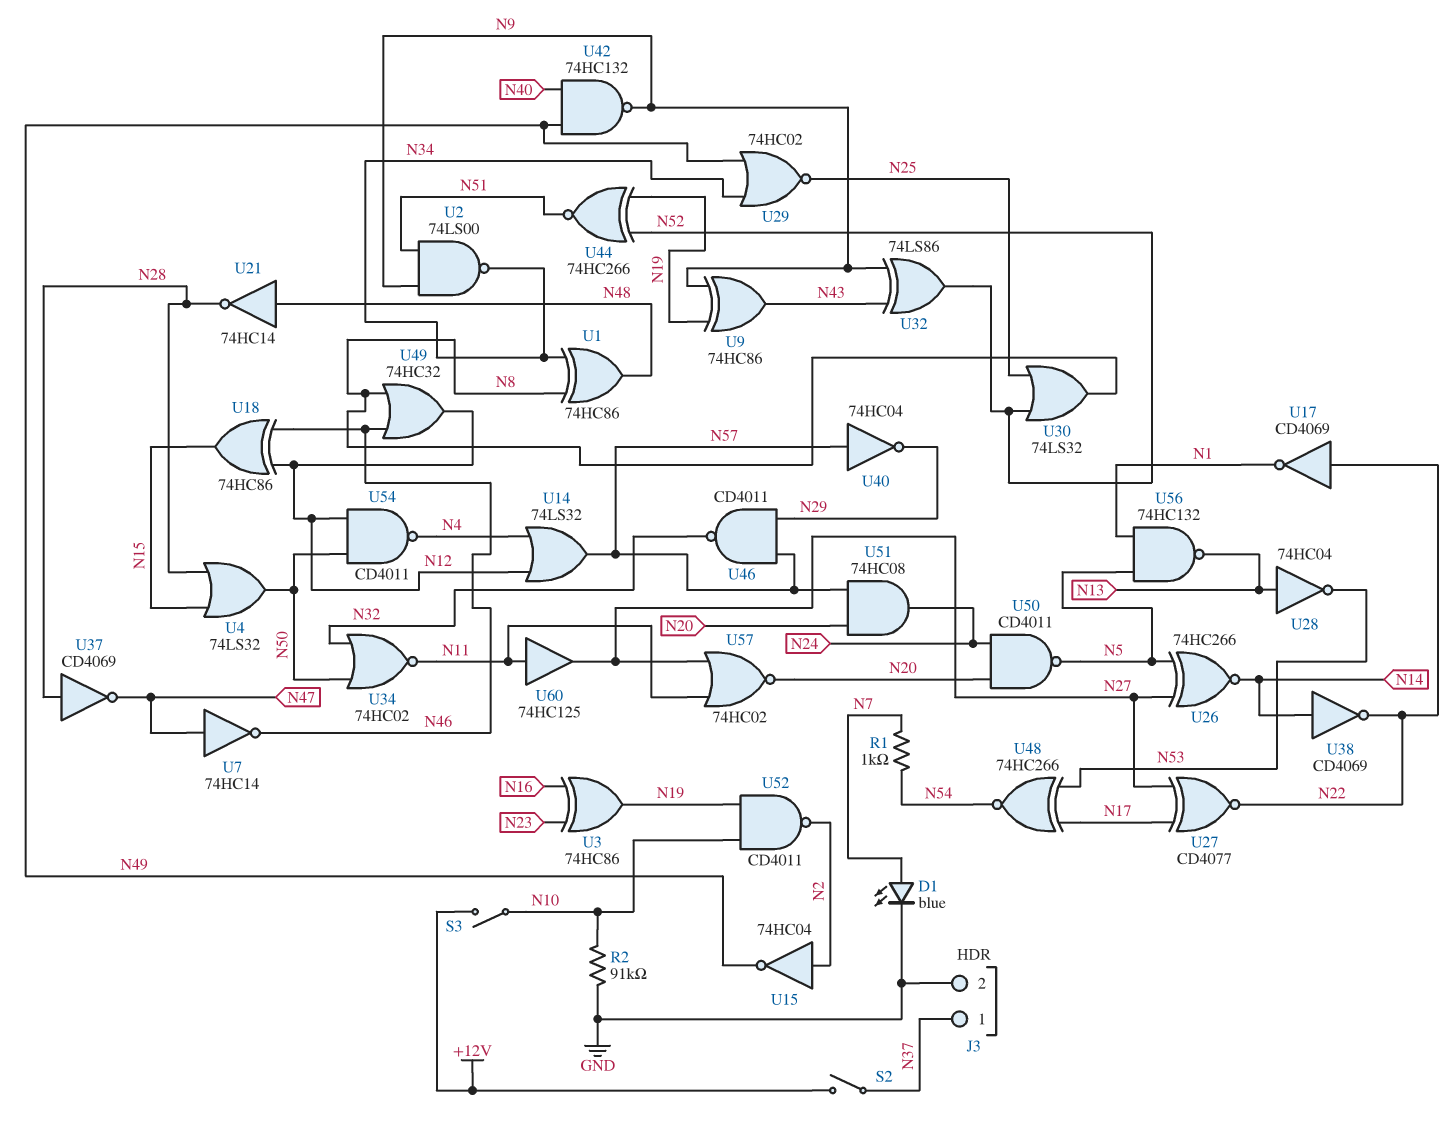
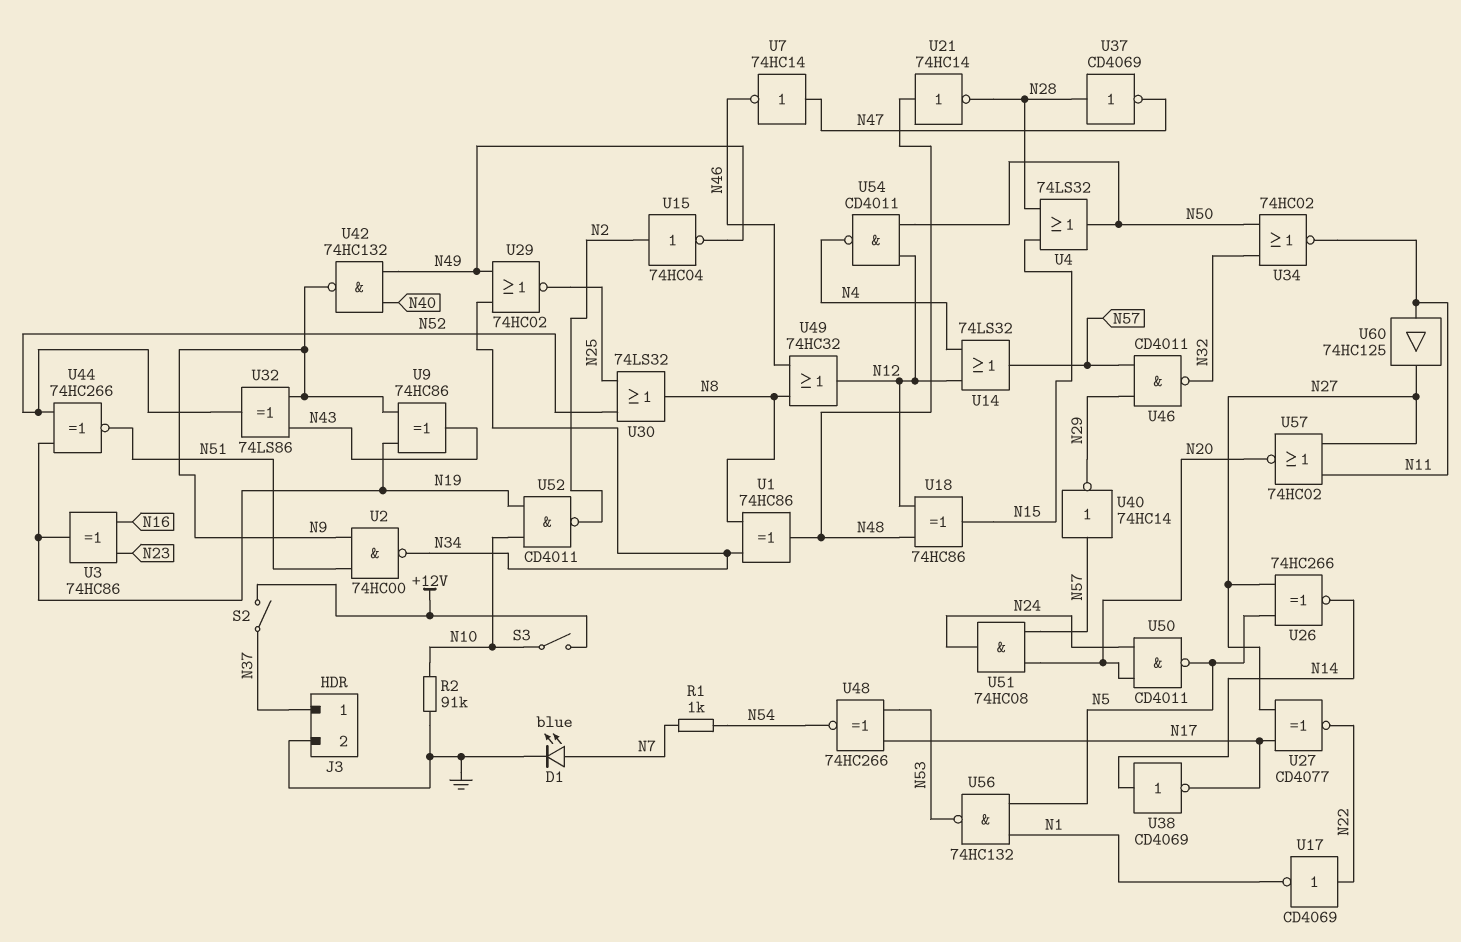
U2: NAND 74LS00 (in N9, in N51, out N34) -> NAND 74HC00 (in N9, in N51, out N34)
U18: XOR 74HC86 (in N12, in N46, out N15) -> XOR 74HC86 (in N12, in N48, out N15)
U28: NOT 74HC04 (in N13, out N53) -> none
U38: NOT CD4069 (in N14, out N22) -> NOT CD4069 (in N14, out N17)
U40: NOT 74HC04 (in N57, out N29) -> NOT 74HC14 (in N57, out N29)
U56: NAND 74HC132 (in N1, in N5, out N13) -> NAND 74HC132 (in N1, in N5, out N53)

